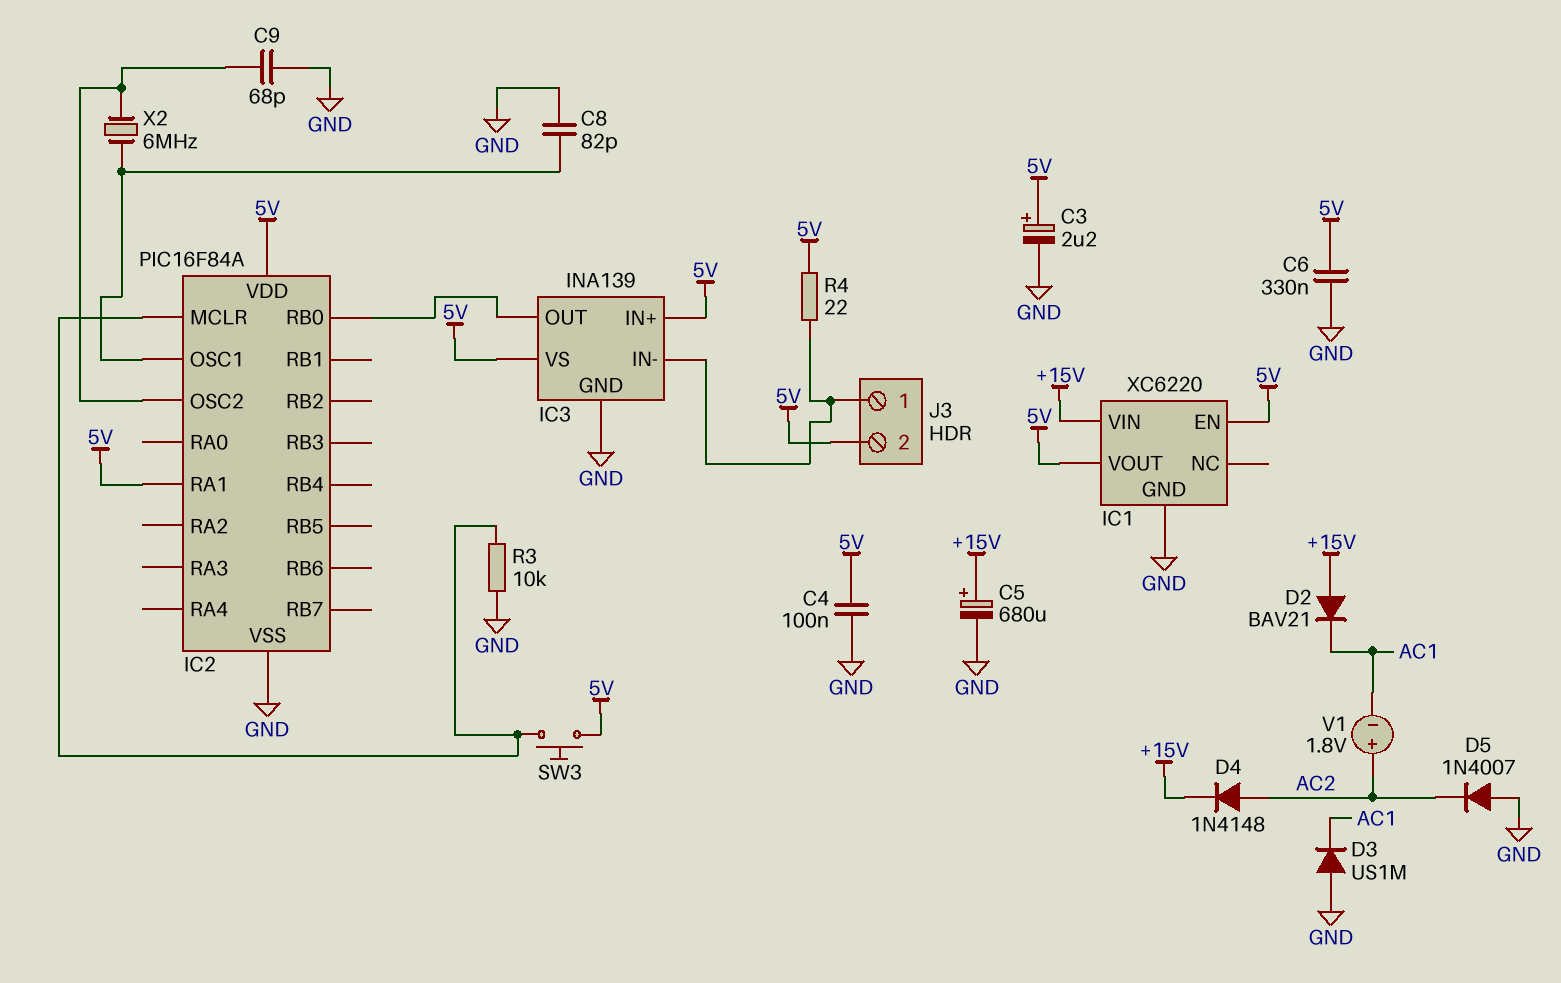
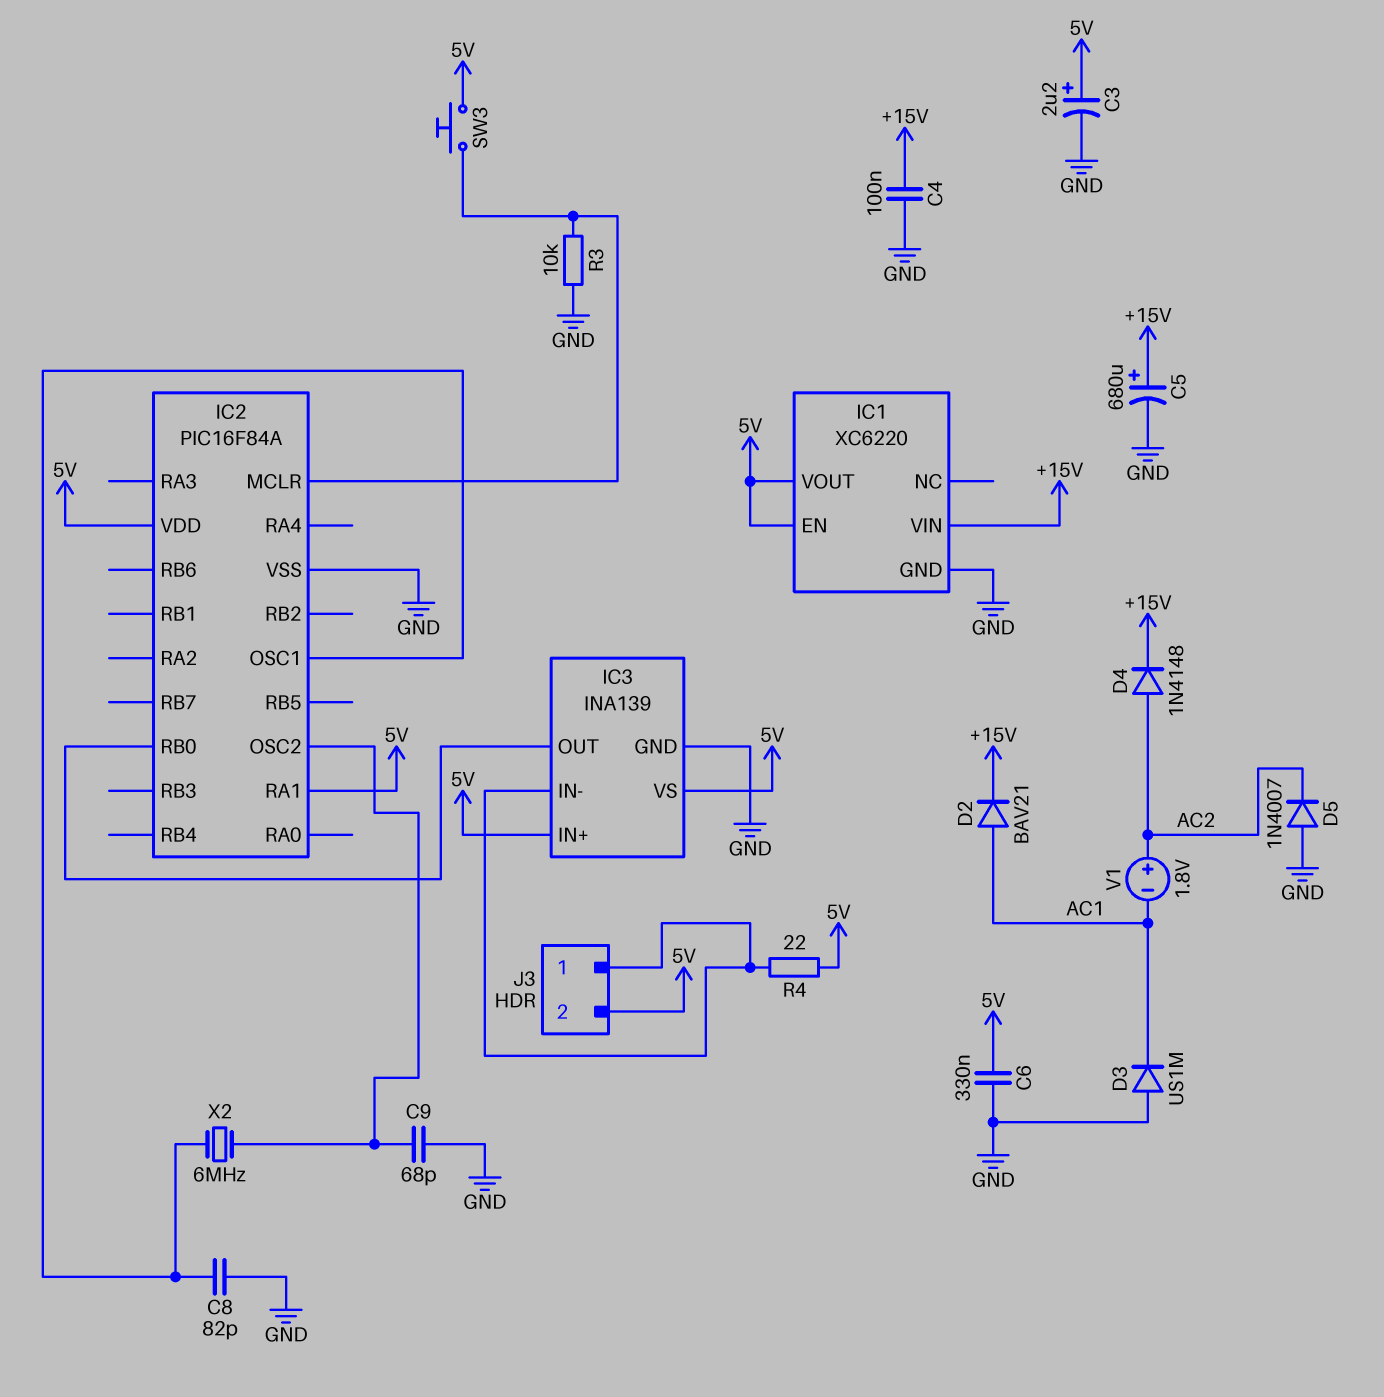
C4: 100nF (5V, GND) -> 100nF (+15V, GND)
D2: diode BAV21 (A +15V, K AC1) -> diode BAV21 (A AC1, K +15V)

